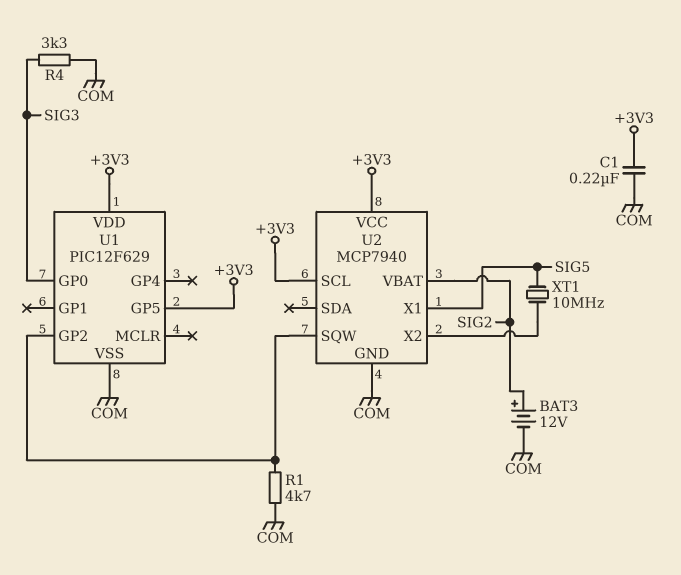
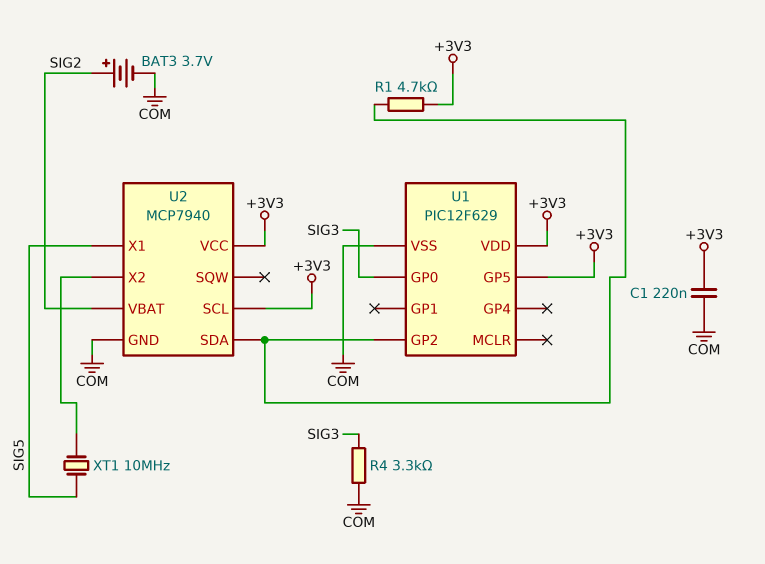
BAT3: 12V (plus SIG2, minus COM) -> 3.7V (plus SIG2, minus COM)
R1: 4.7k (COM, U1/GP2) -> 4.7k (+3V3, U1/GP2)
U2 pin SDA: none -> U1/GP2
U2 pin SQW: U1/GP2 -> none

